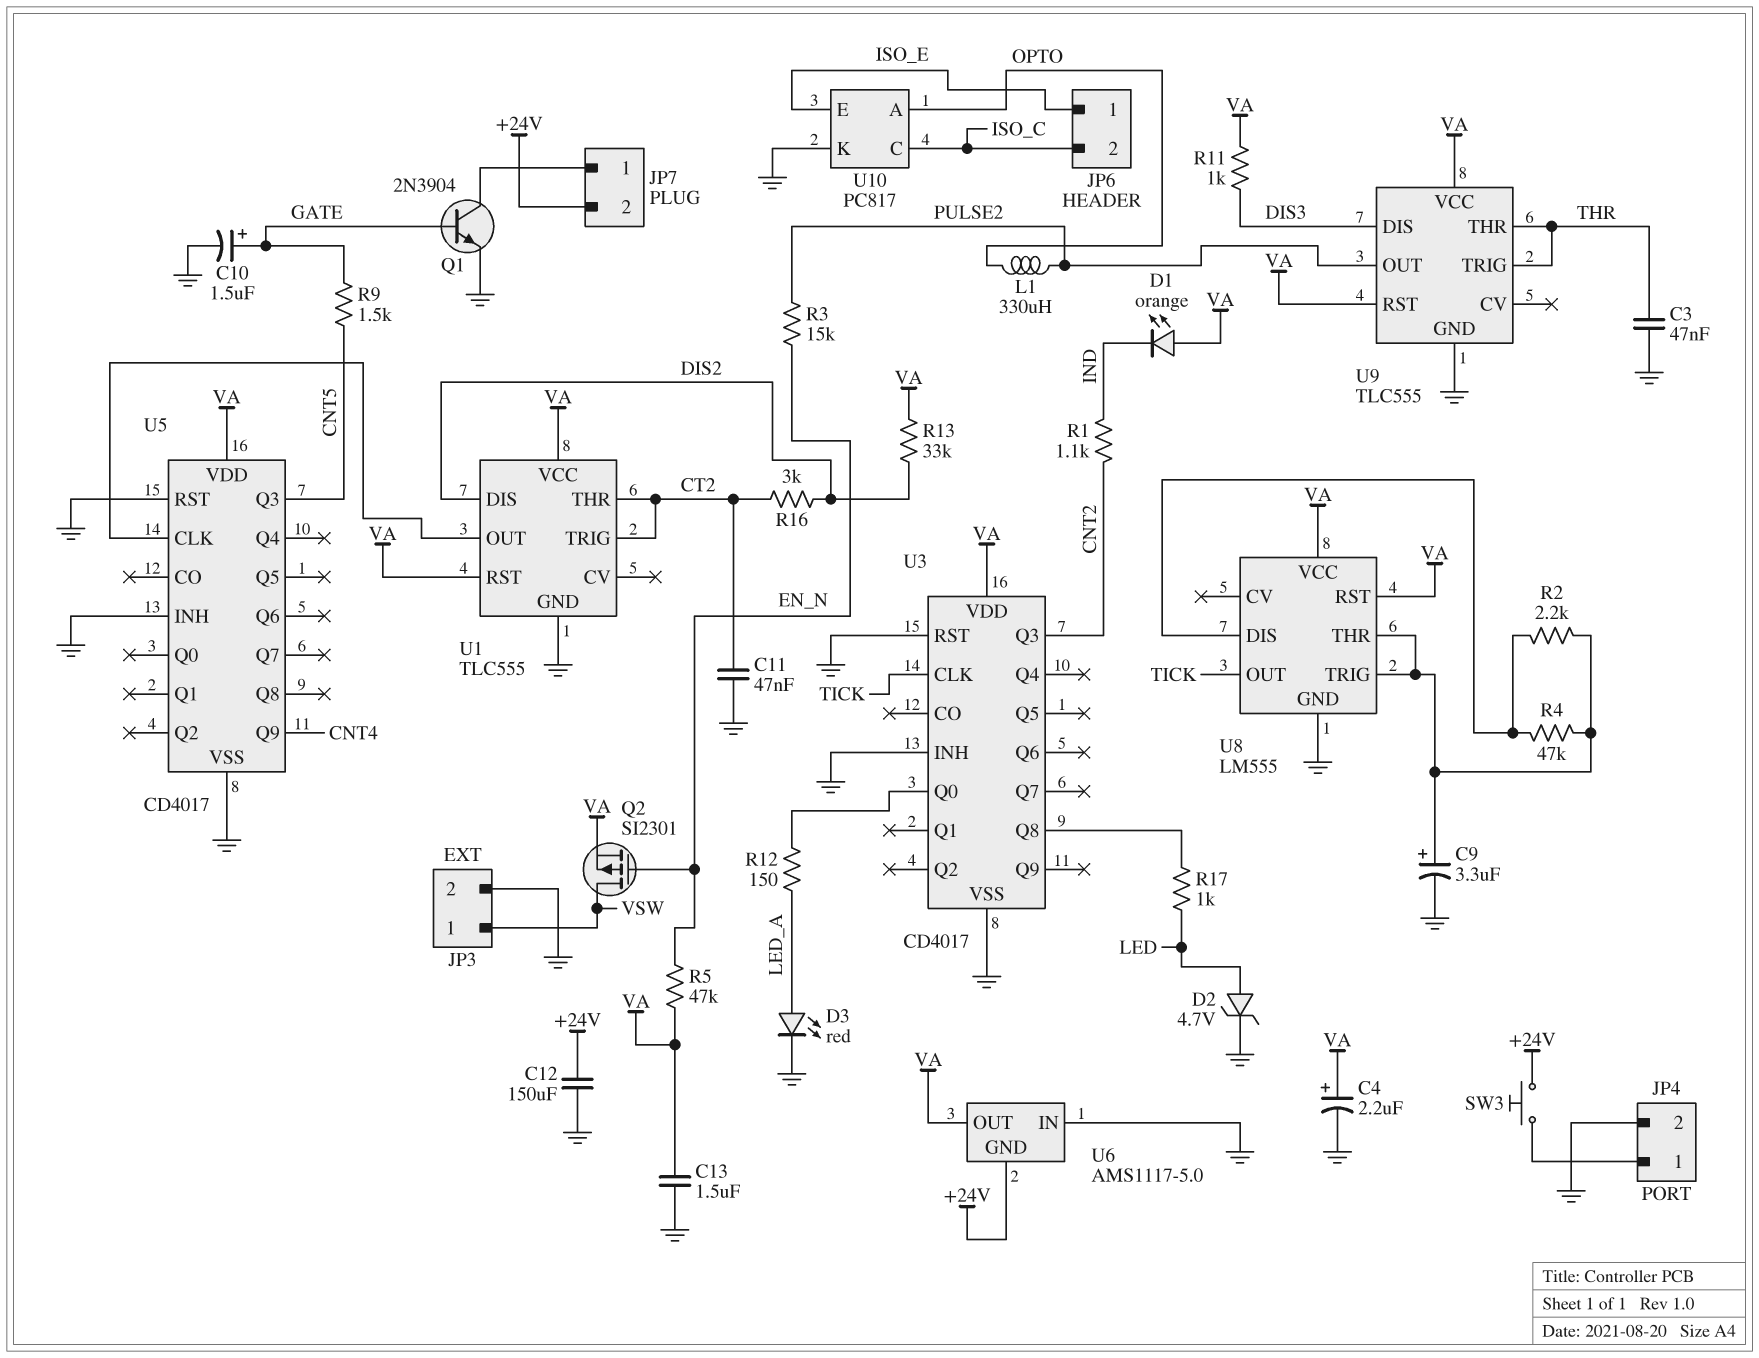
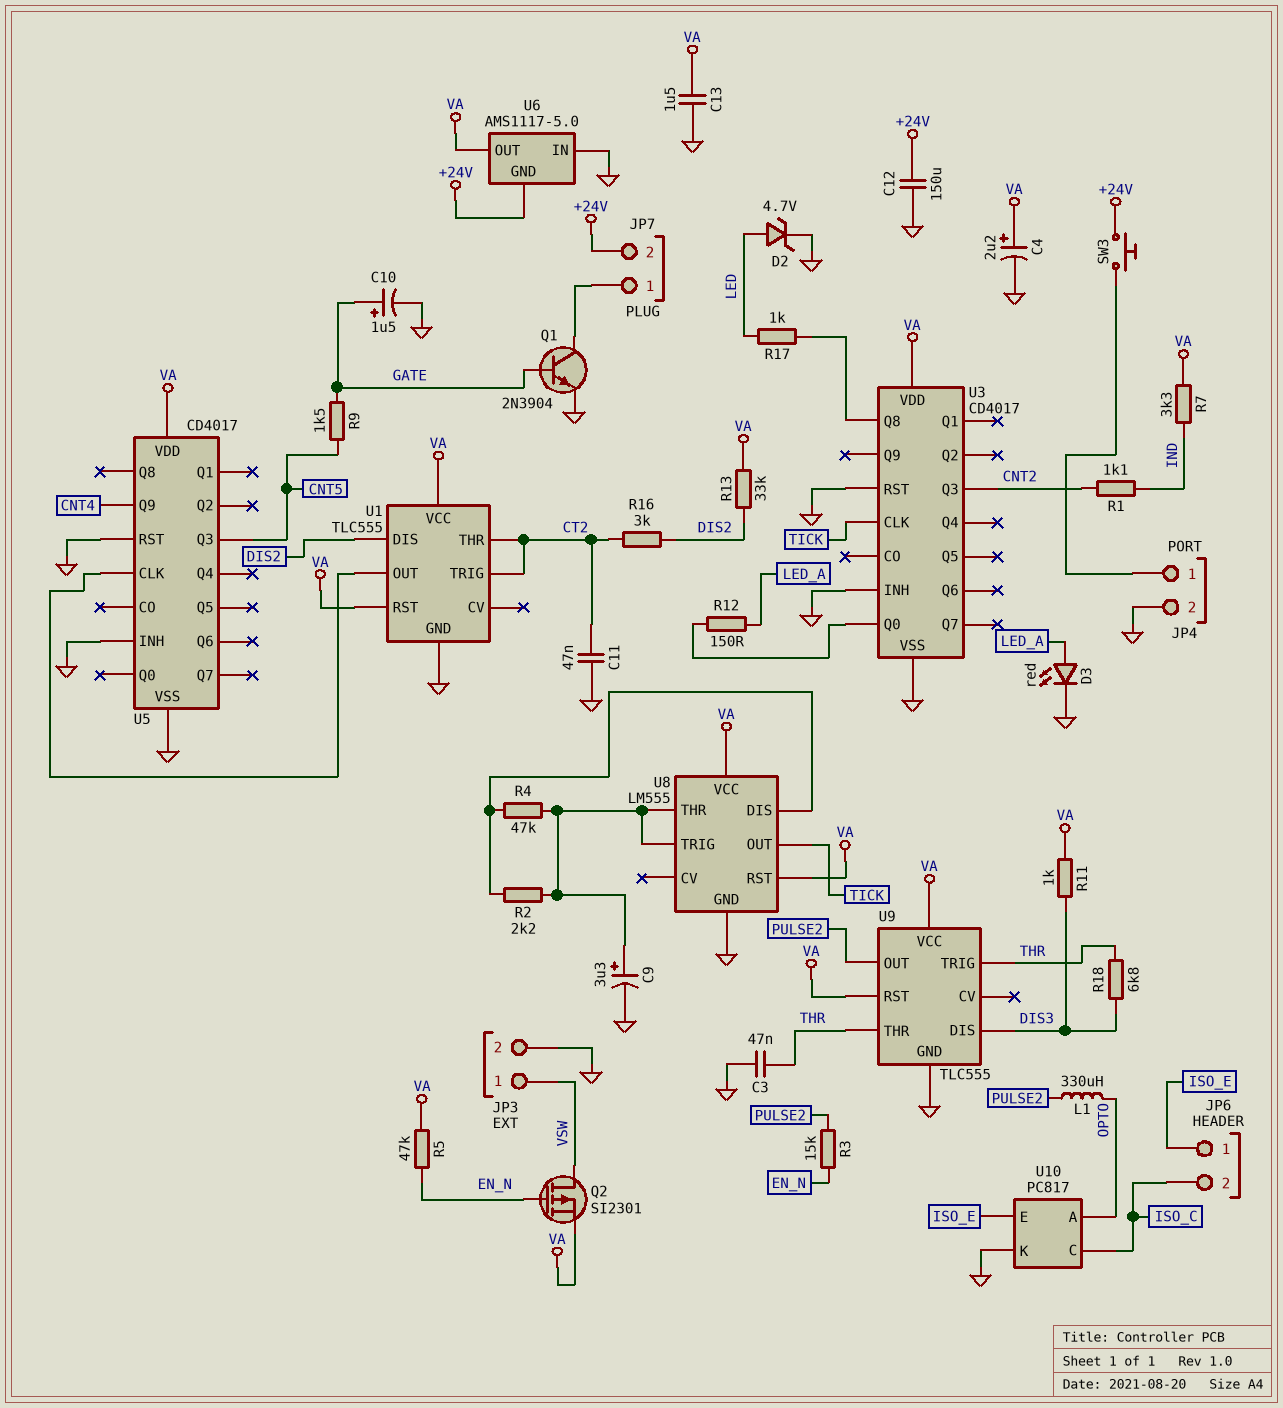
D1: LED orange (A VA, K IND) -> none
R7: none -> 3.3k (IND, VA)
R18: none -> 6.8k (DIS3, THR)

